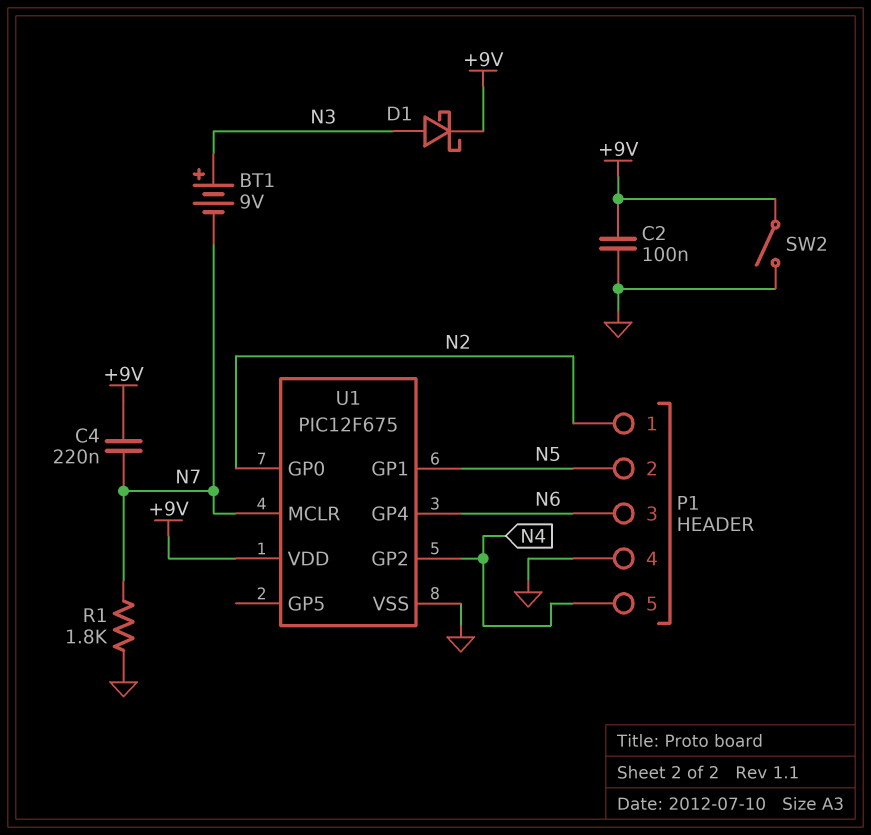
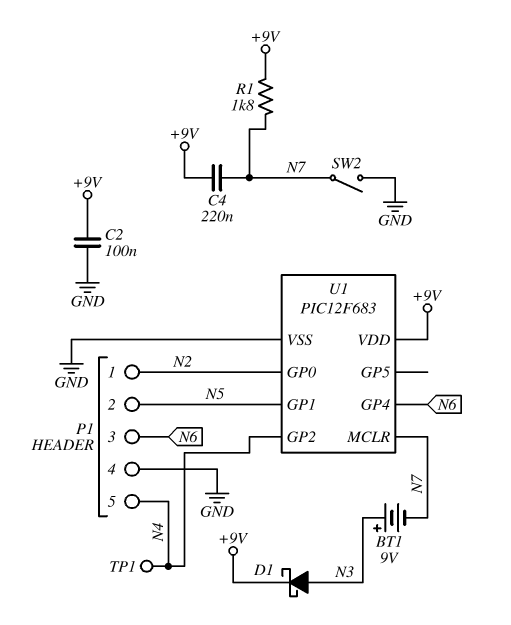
R1: 1.8k (GND, N7) -> 1.8k (+9V, N7)
SW2: switch (+9V, GND) -> switch (GND, N7)
TP1: none -> test point (N4)
U1: PIC12F675 -> PIC12F683

